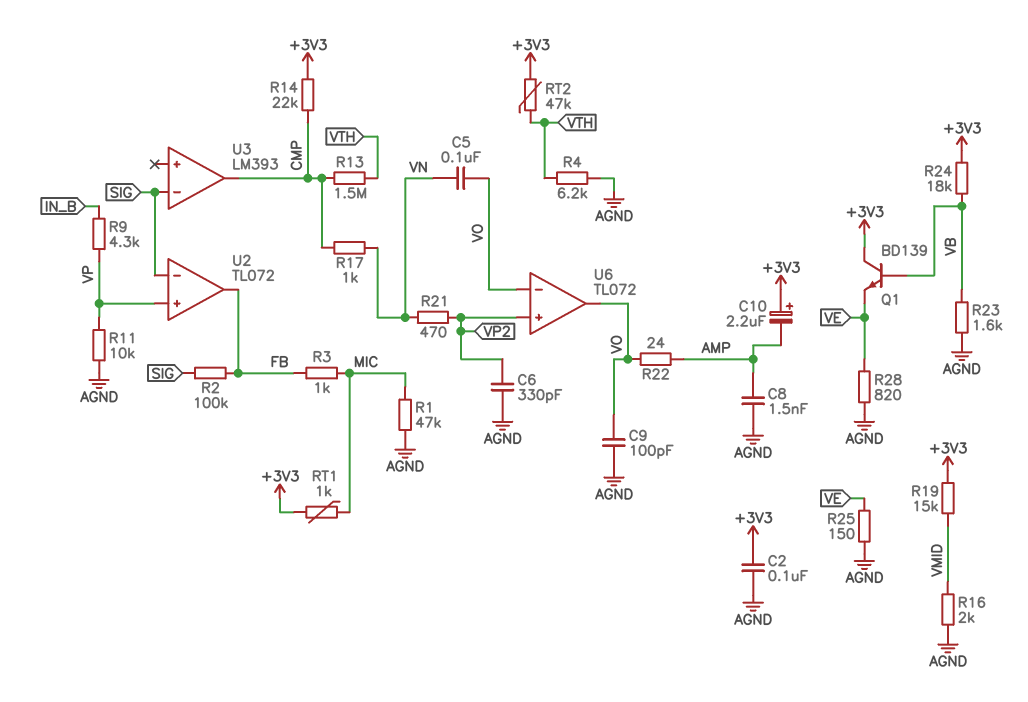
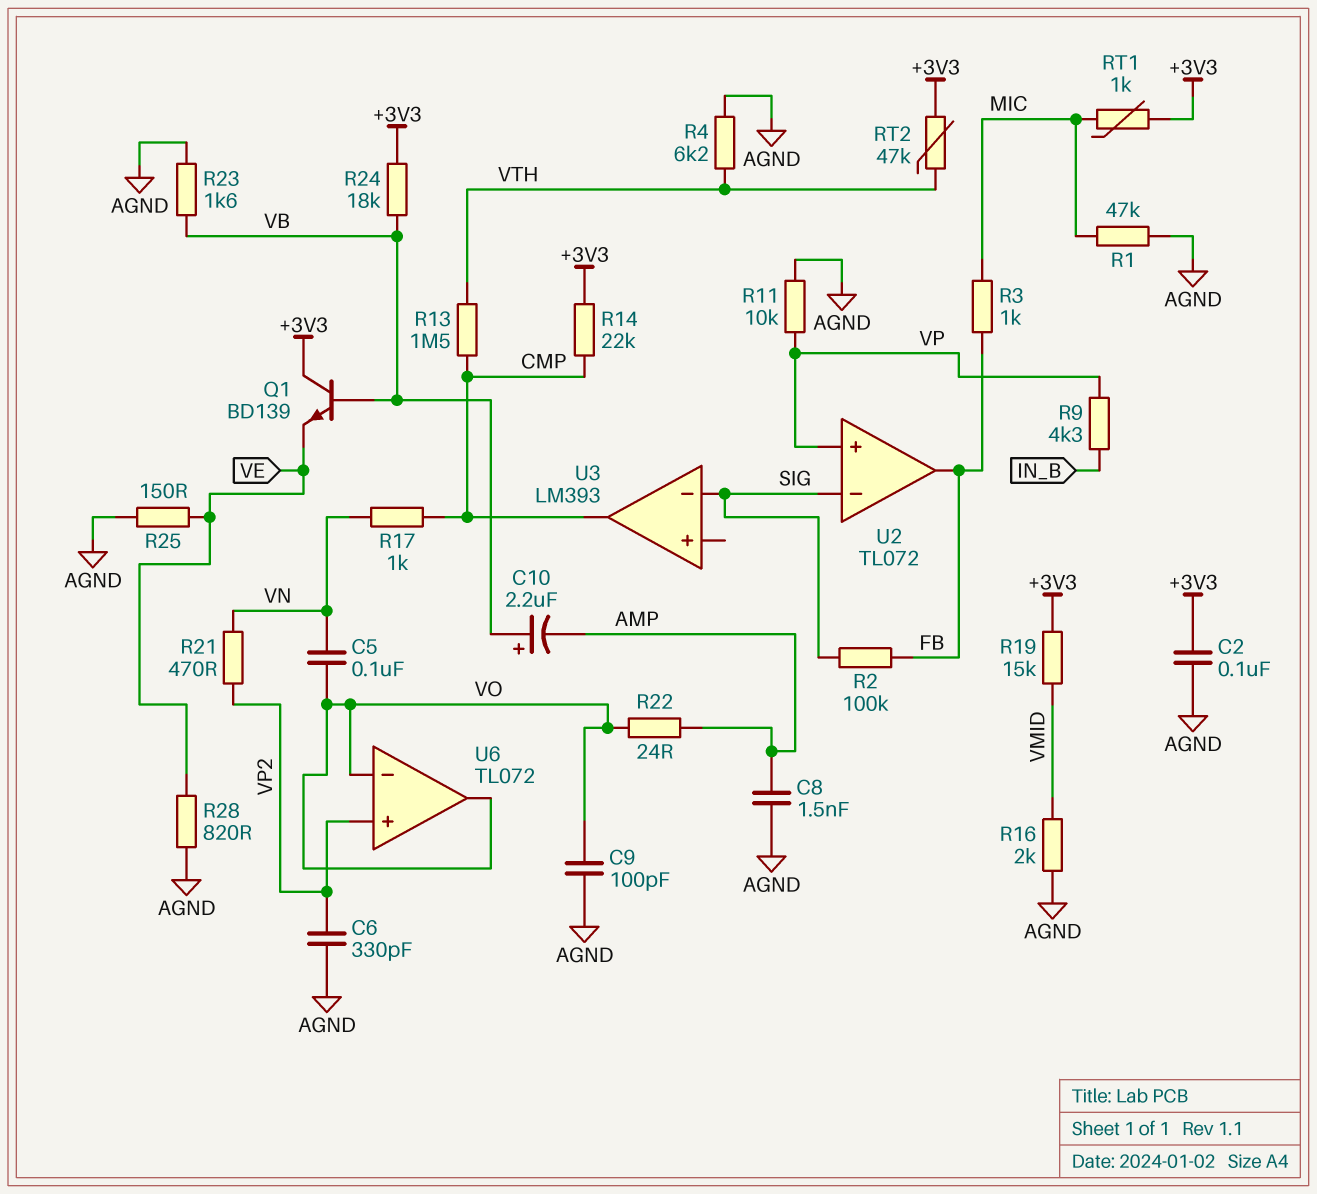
C10: 2.2uF (plus +3V3, minus AMP) -> 2.2uF (plus VB, minus AMP)

